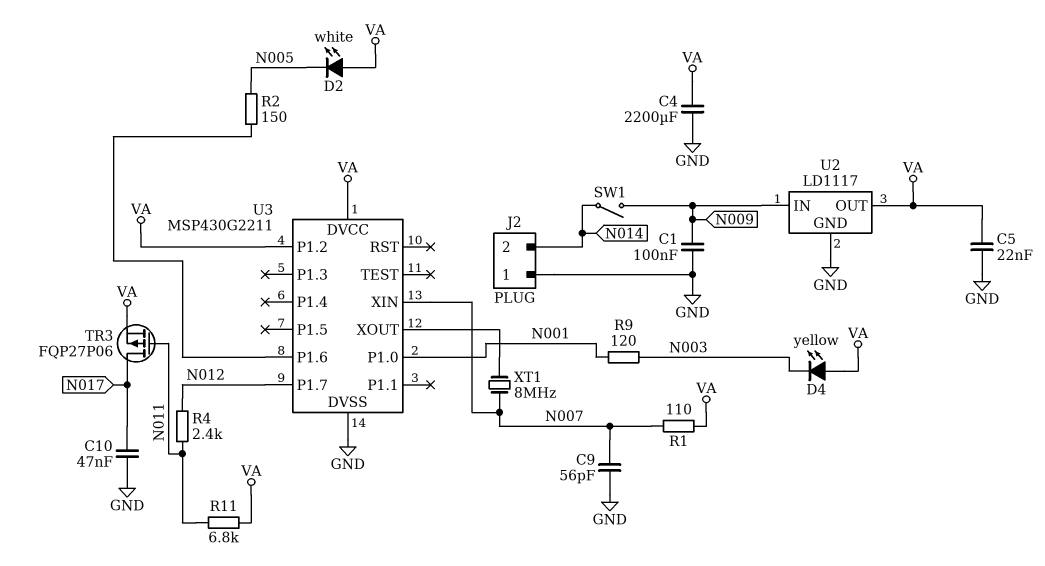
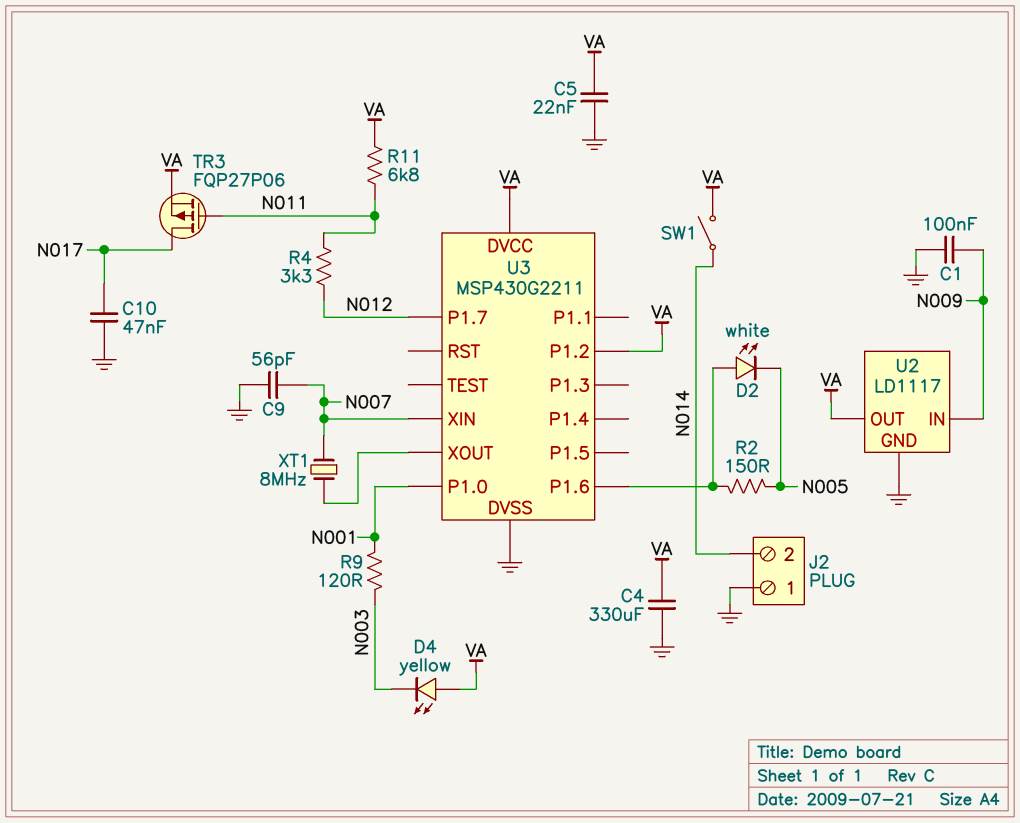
C4: 2200uF (GND, VA) -> 330uF (GND, VA)
D2: LED white (A VA, K N005) -> LED white (A U3/P1.6, K N005)
R1: 110 (N007, VA) -> none
R4: 2.4k (N011, N012) -> 3.3k (N011, N012)
SW1: switch (N009, N014) -> switch (N014, VA)

